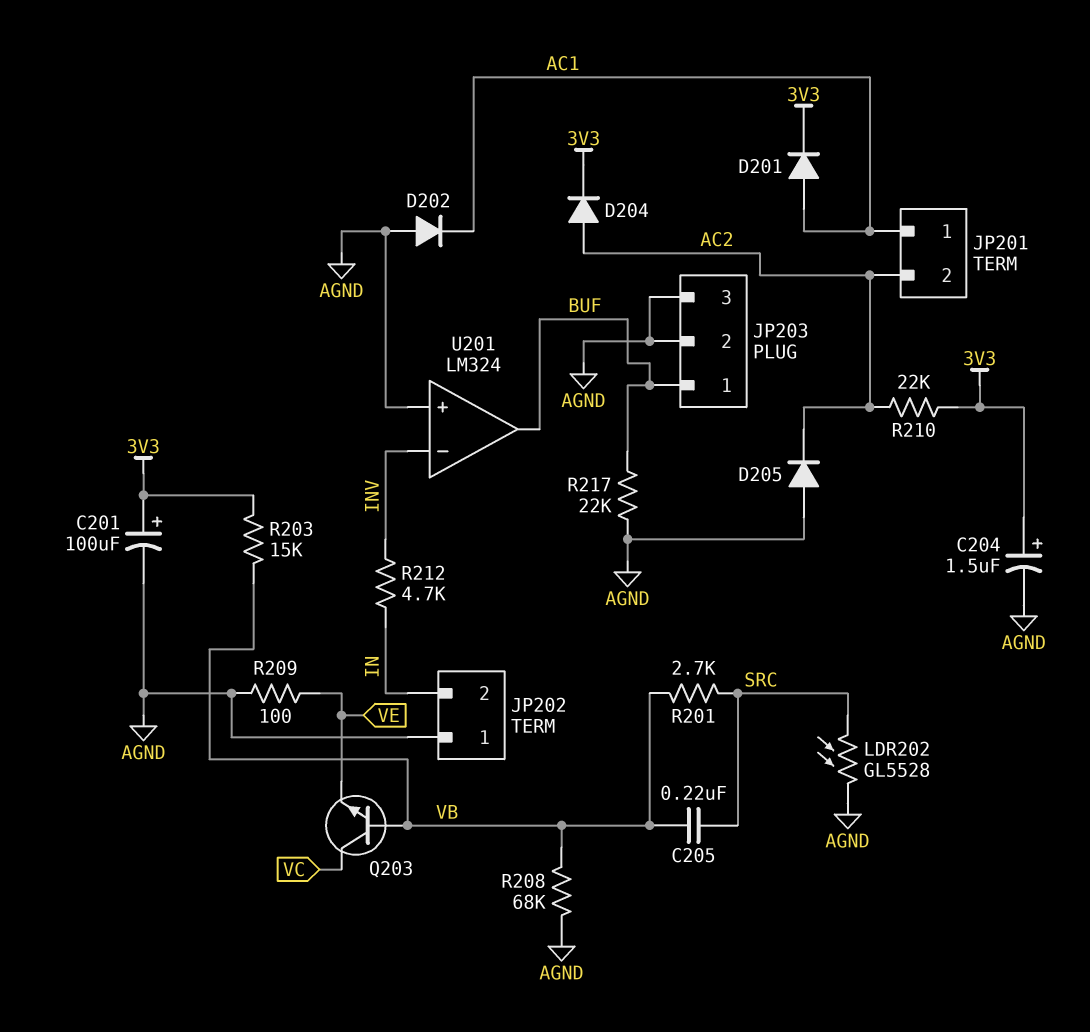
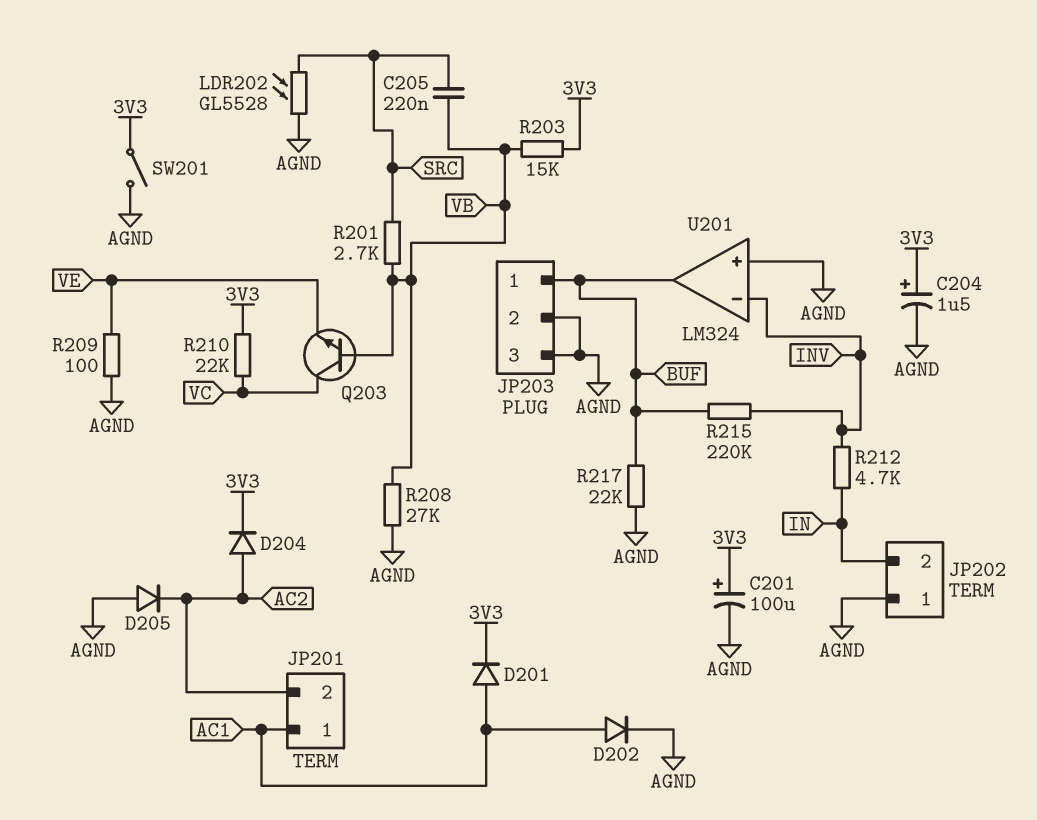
D202: diode (A AGND, K AC1) -> diode (A AC1, K AGND)
R208: 68k (AGND, VB) -> 27k (AGND, VB)
R210: 22k (3V3, AC2) -> 22k (3V3, VC)
R215: none -> 220k (BUF, INV)
SW201: none -> switch (3V3, AGND)

